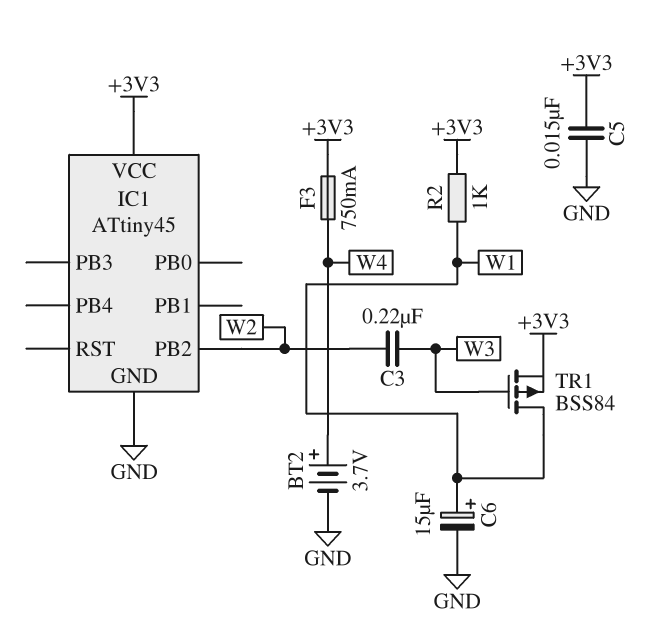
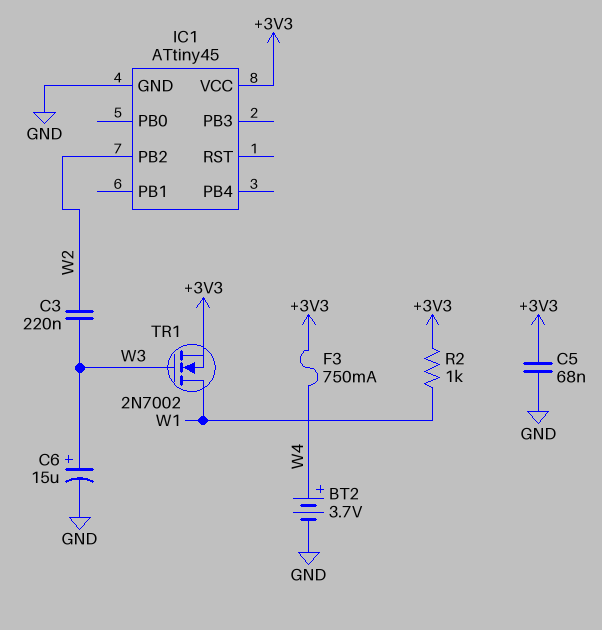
C5: 15nF (+3V3, GND) -> 68nF (+3V3, GND)
C6: 15uF (plus W1, minus GND) -> 15uF (plus W3, minus GND)
TR1: PMOS BSS84 (G W3, D W1, S +3V3) -> NMOS 2N7002 (G W3, D W1, S +3V3)

